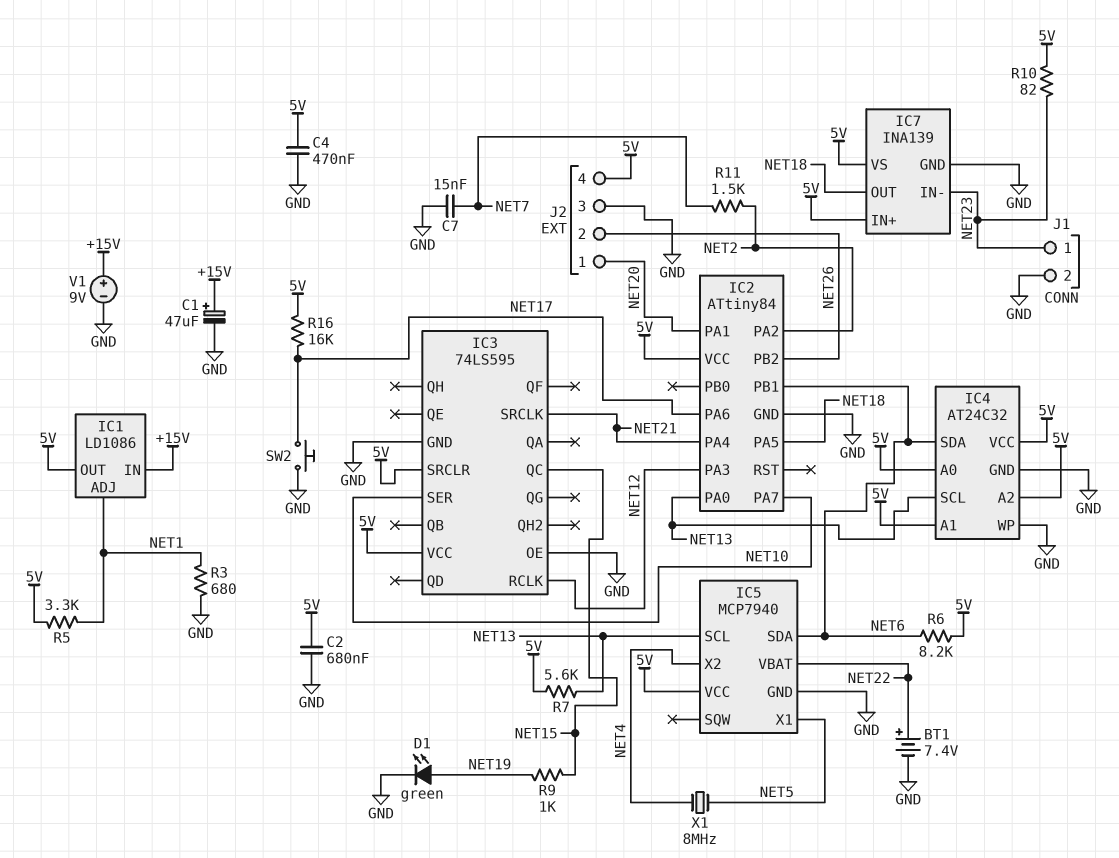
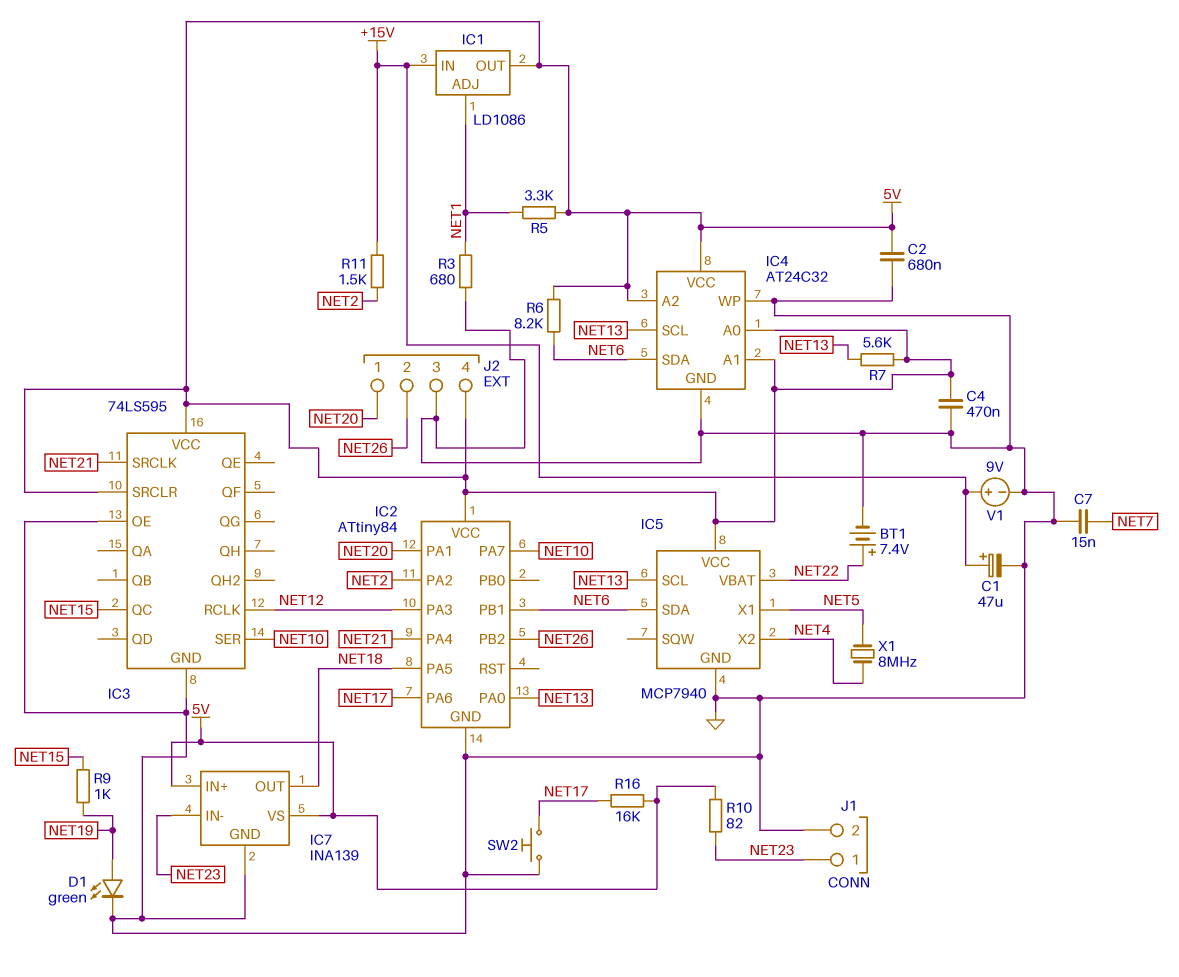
R11: 1.5k (NET2, NET7) -> 1.5k (+15V, NET2)

